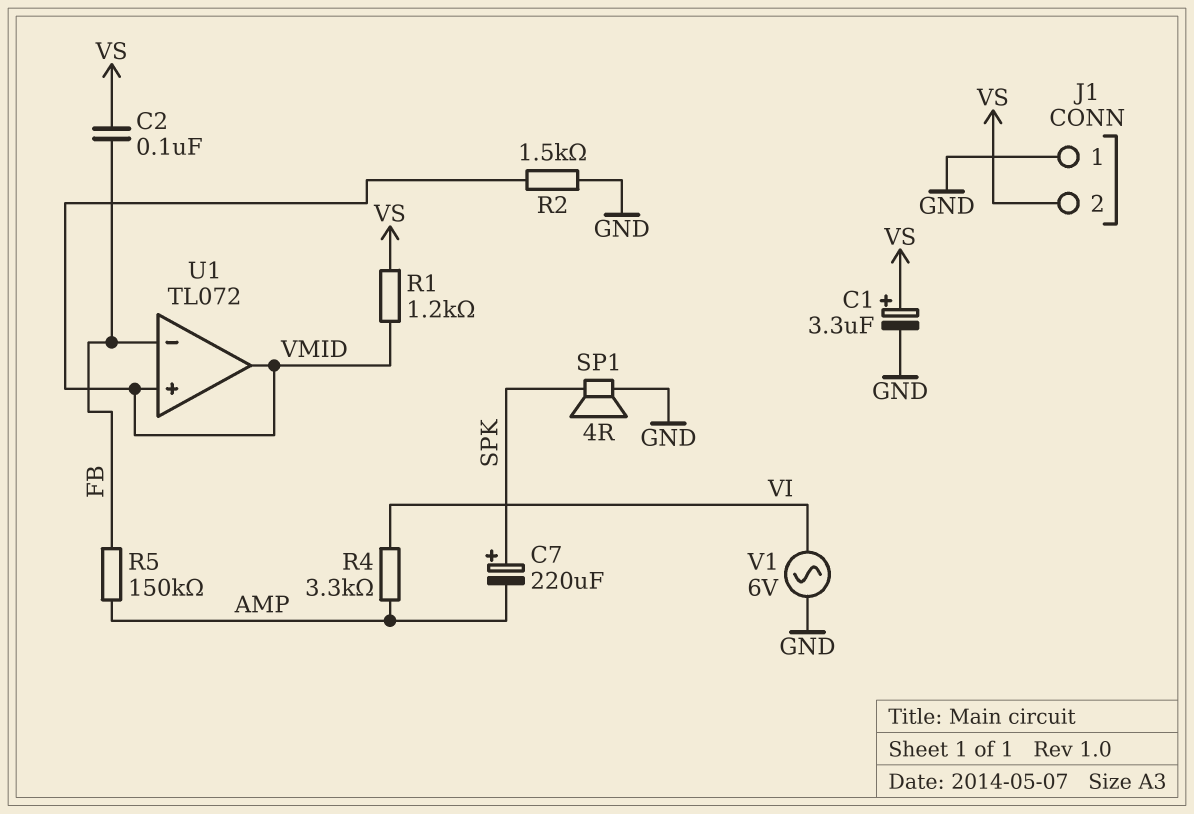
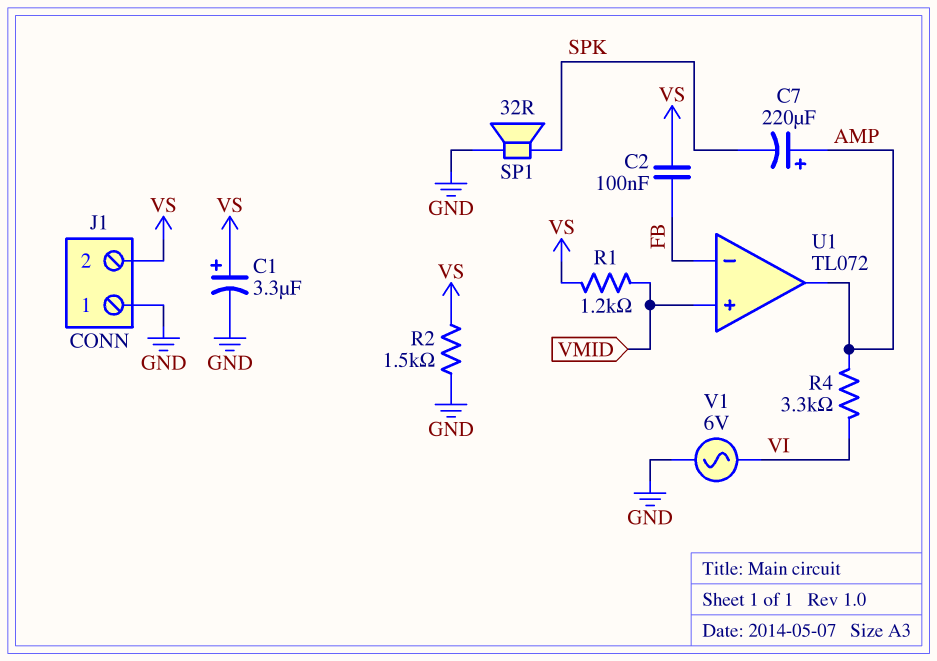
C7: 220uF (plus SPK, minus AMP) -> 220uF (plus AMP, minus SPK)
R2: 1.5k (GND, VMID) -> 1.5k (GND, VS)
R5: 150k (AMP, FB) -> none
SP1: speaker 4R (GND, SPK) -> speaker 32R (GND, SPK)
U1 pin out: VMID -> AMP

